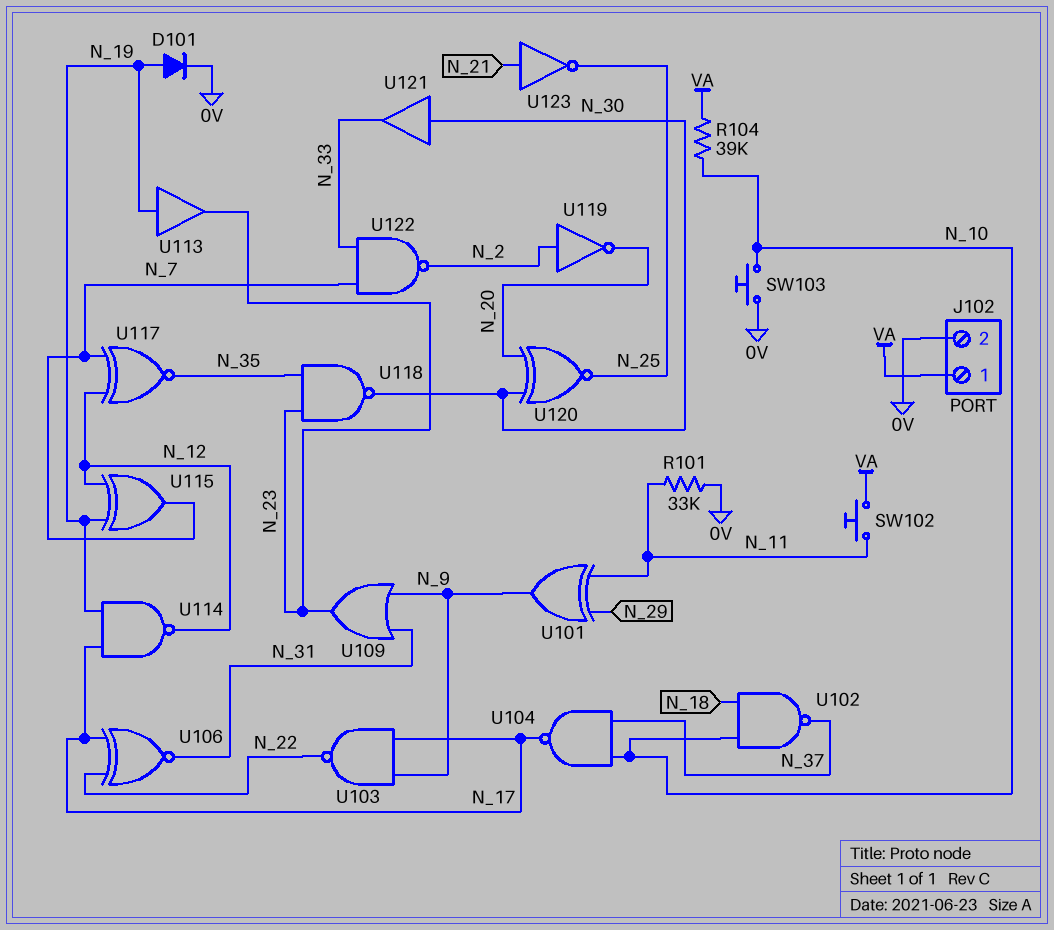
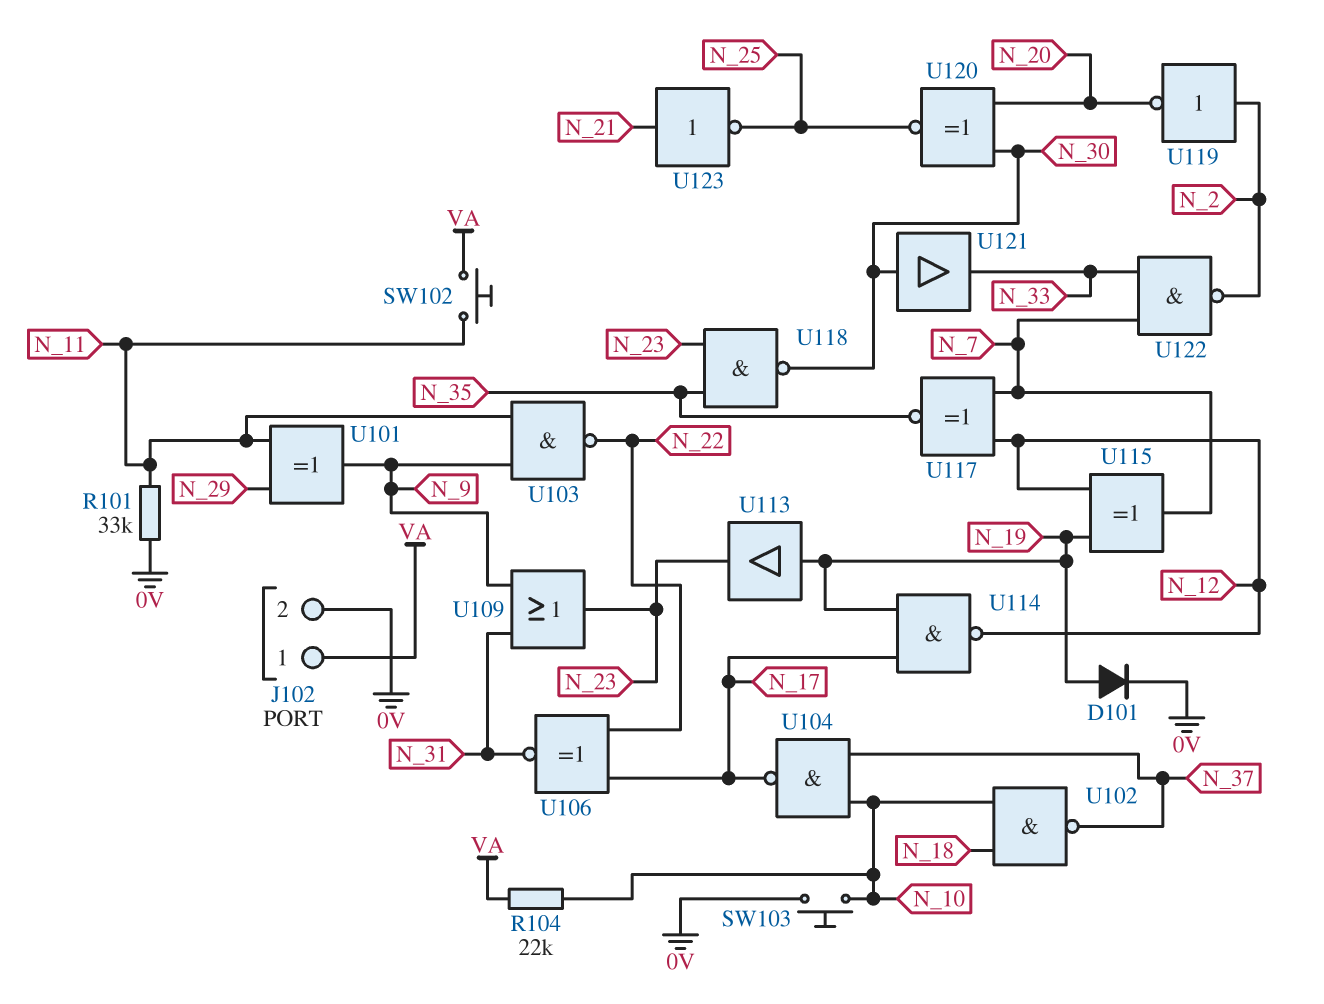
R104: 39k (N_10, VA) -> 22k (N_10, VA)
U103: NAND (in N_9, in N_17, out N_22) -> NAND (in N_9, in N_11, out N_22)

